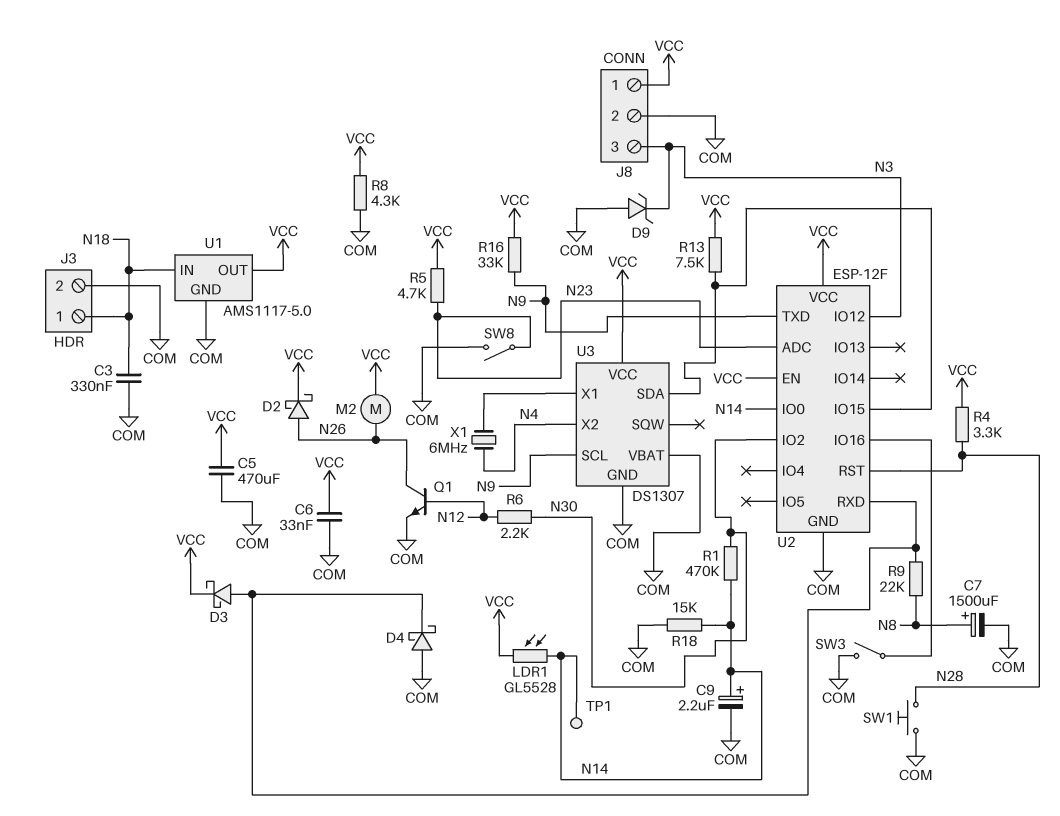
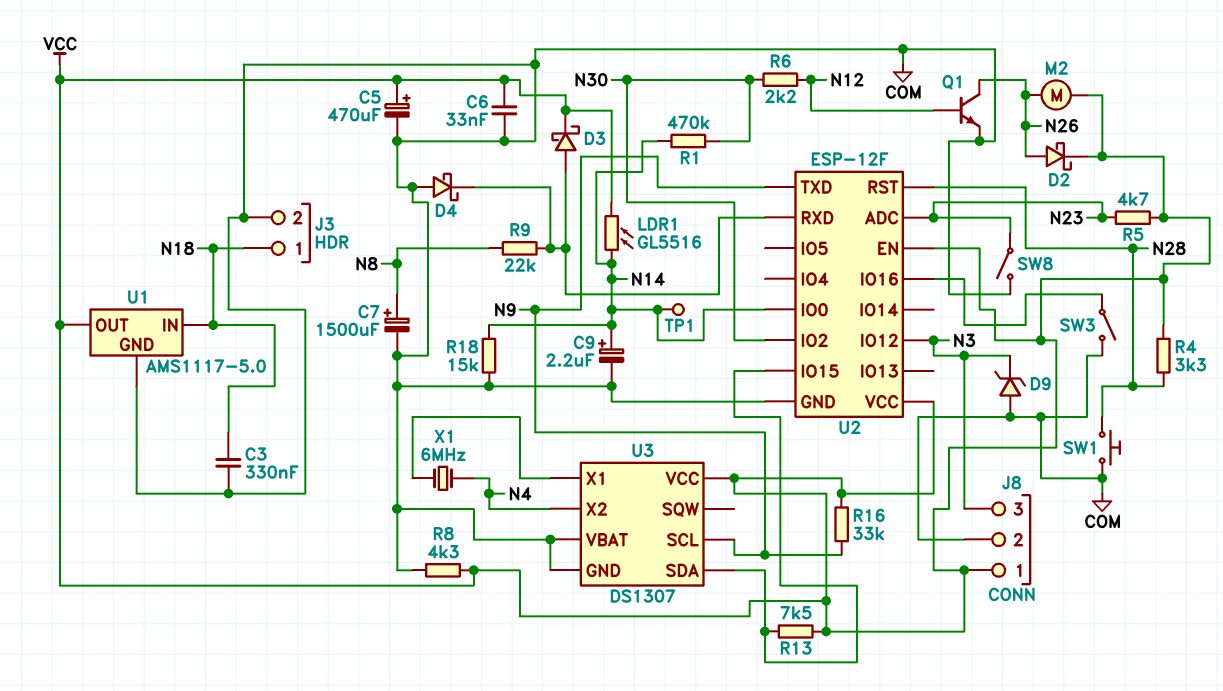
C5: 470uF (COM, VCC) -> 470uF (plus VCC, minus COM)
LDR1: GL5528 (N14, VCC) -> GL5516 (N14, VCC)

